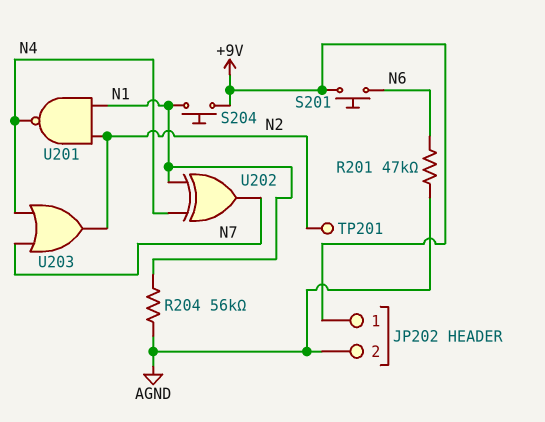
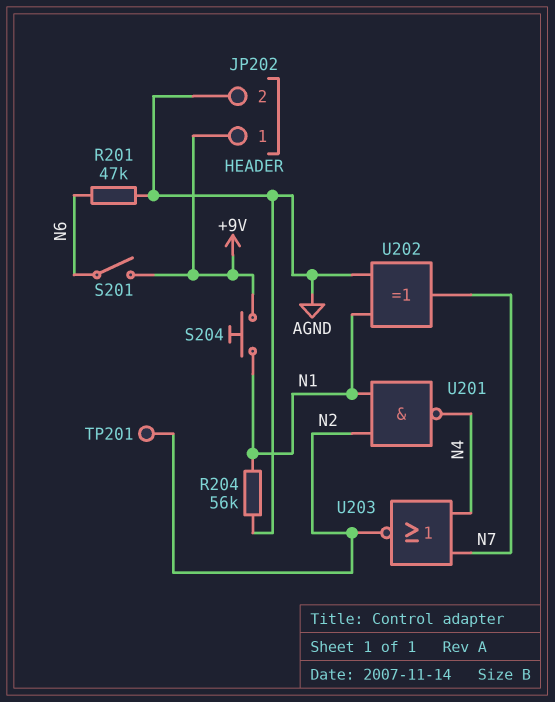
S201: button (+9V, N6) -> switch (+9V, N6)
U202: XOR (in N1, in N4, out N7) -> XOR (in AGND, in N1, out N7)
U203: OR (in N4, in N7, out N2) -> NOR (in N4, in N7, out N2)

